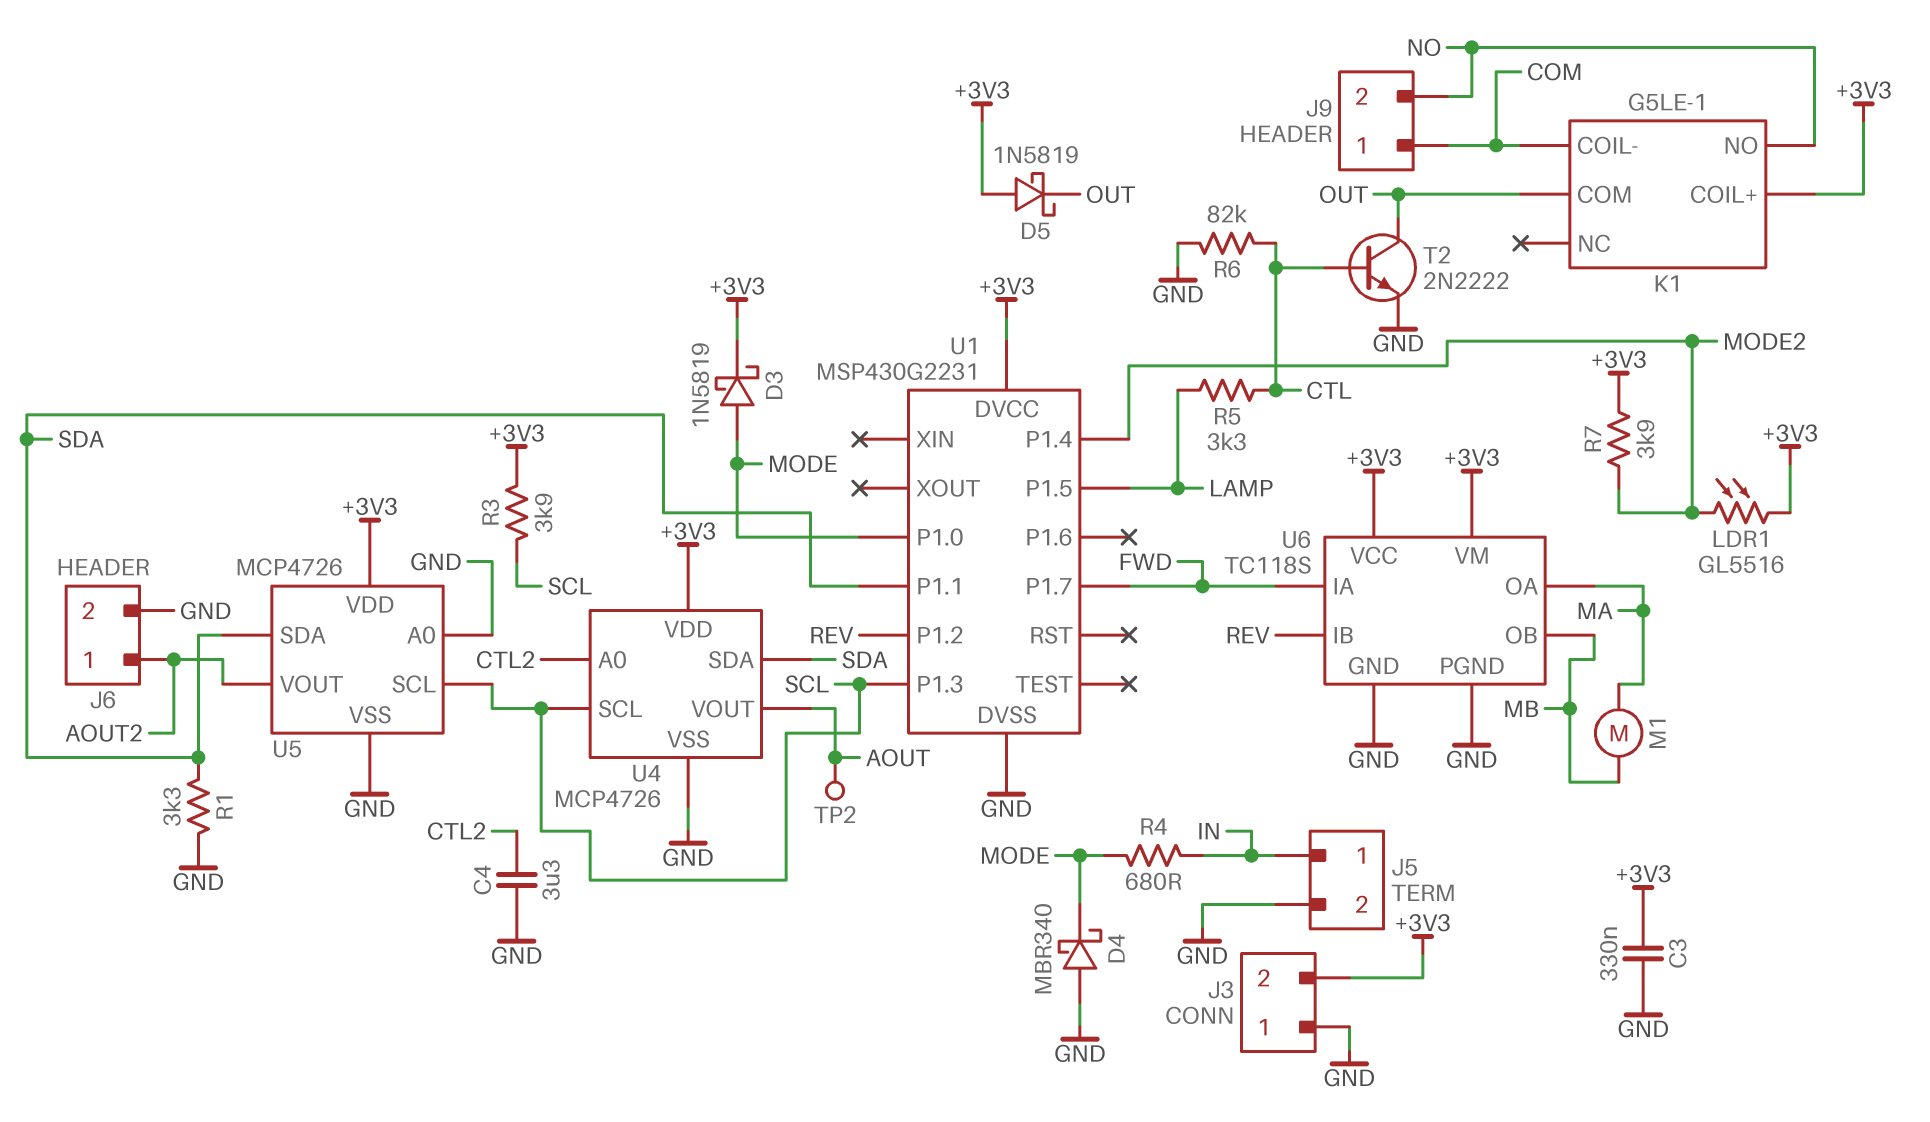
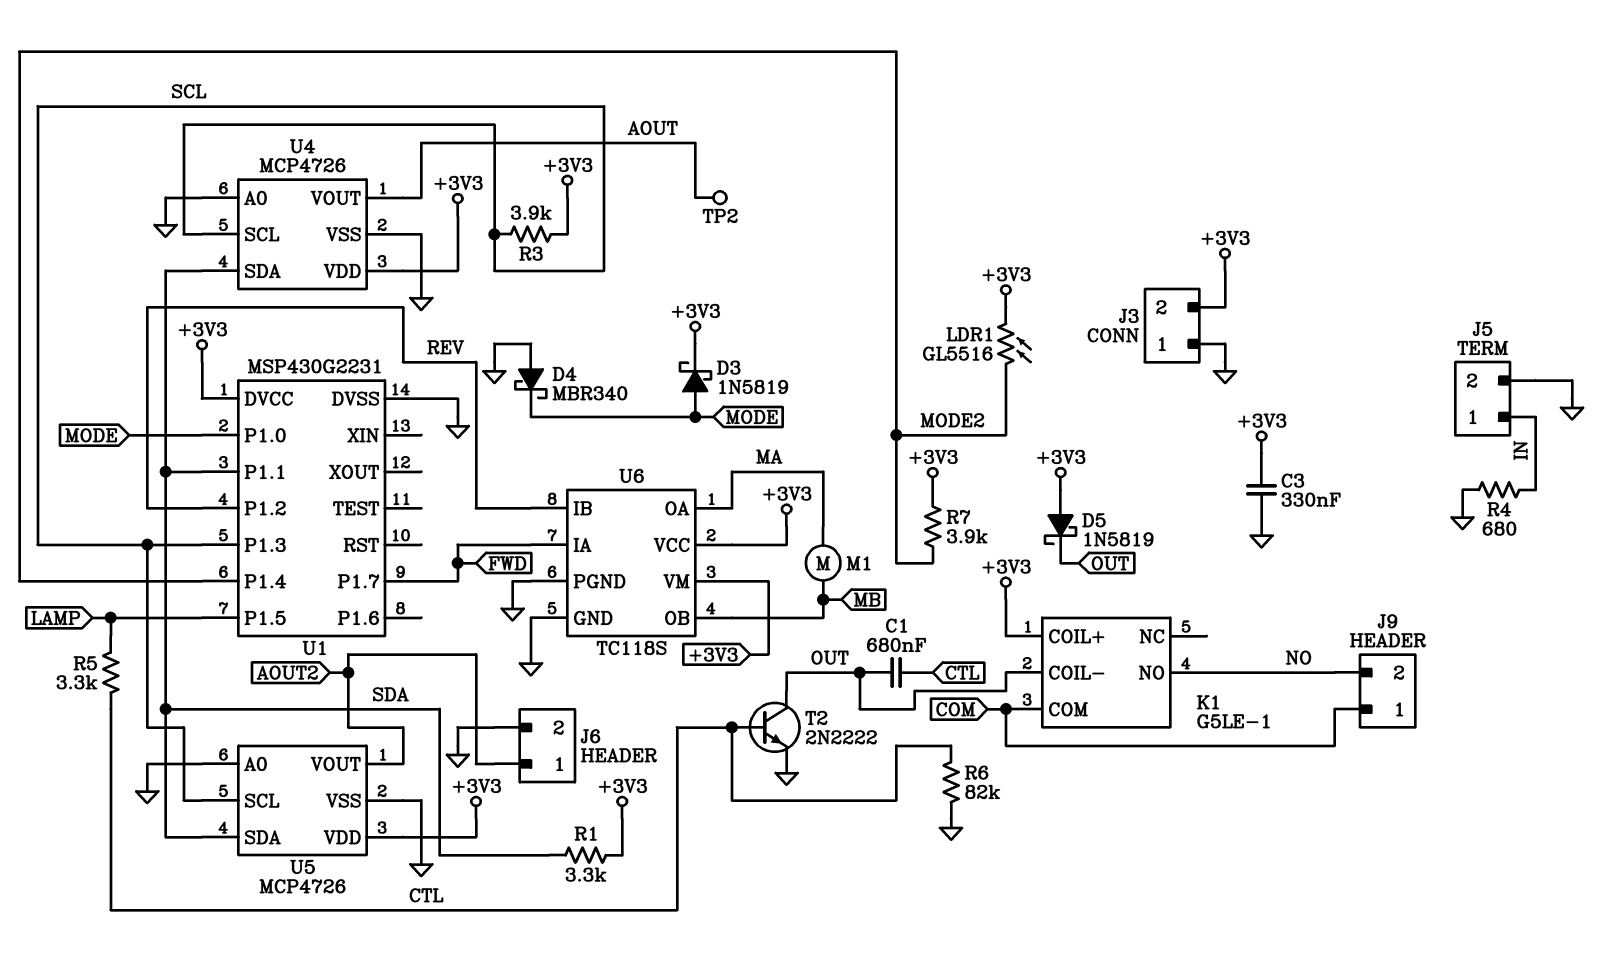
C1: none -> 680nF (CTL, OUT)
C4: 3.3uF (CTL2, GND) -> none
K1 pin COIL-: COM -> OUT
K1 pin COM: OUT -> COM
R1: 3.3k (GND, SDA) -> 3.3k (+3V3, SDA)
R4: 680 (IN, MODE) -> 680 (GND, IN)
U4 pin A0: CTL2 -> GND

